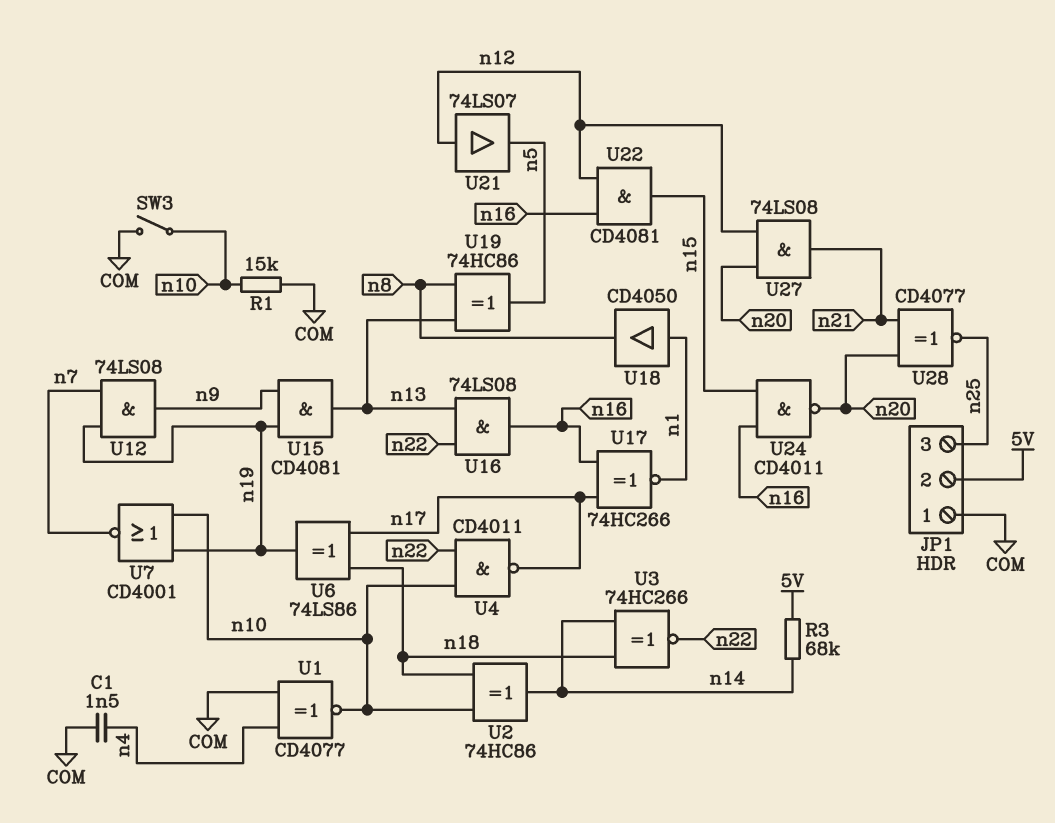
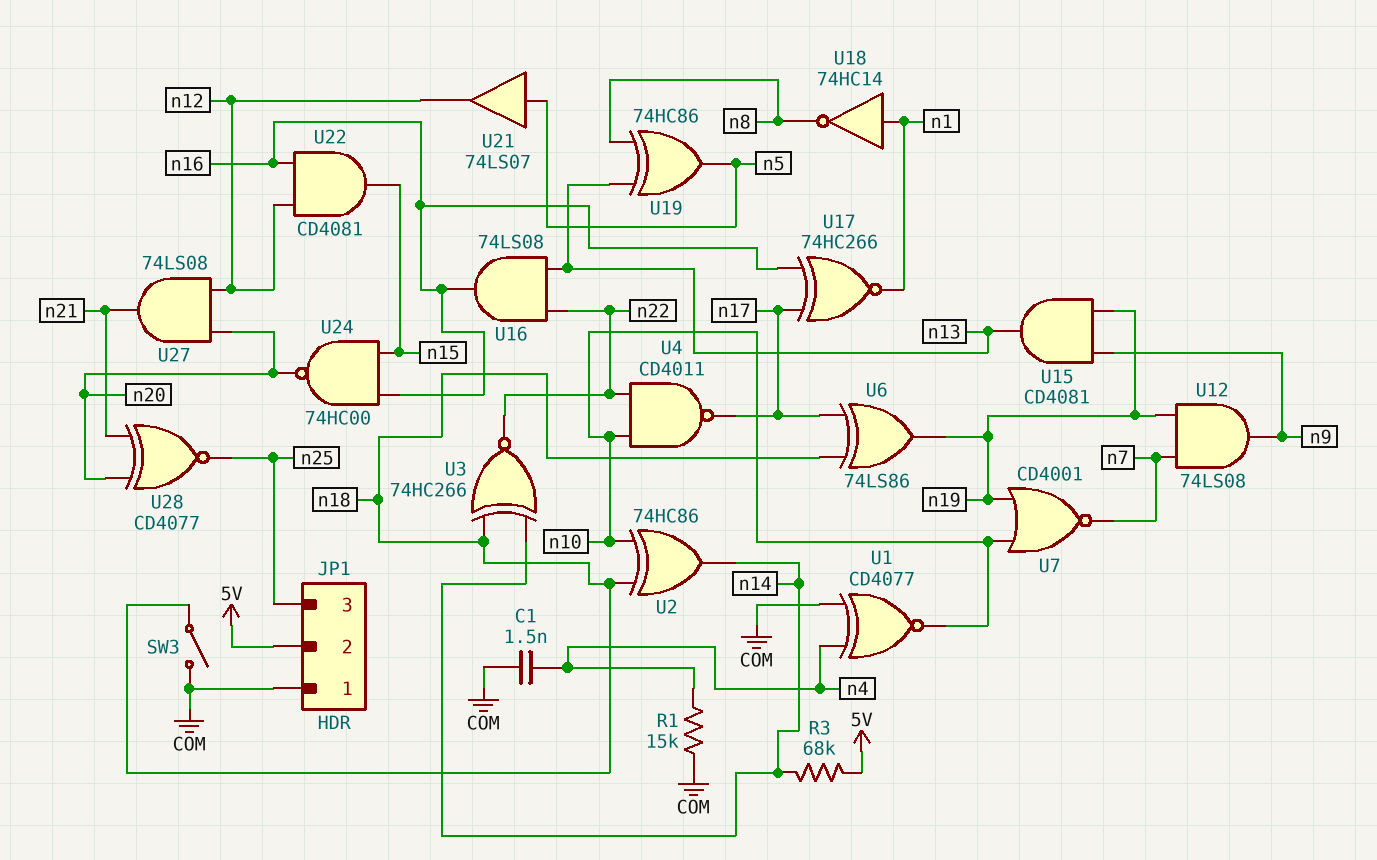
R1: 15k (COM, n10) -> 15k (COM, n4)
SW3: switch (COM, n10) -> switch (COM, n18)
U18: buffer CD4050 (in n1, out n8) -> NOT 74HC14 (in n1, out n8)
U21: buffer 74LS07 (in n12, out n5) -> buffer 74LS07 (in n5, out n12)
U24: NAND CD4011 (in n15, in n16, out n20) -> NAND 74HC00 (in n15, in n16, out n20)

